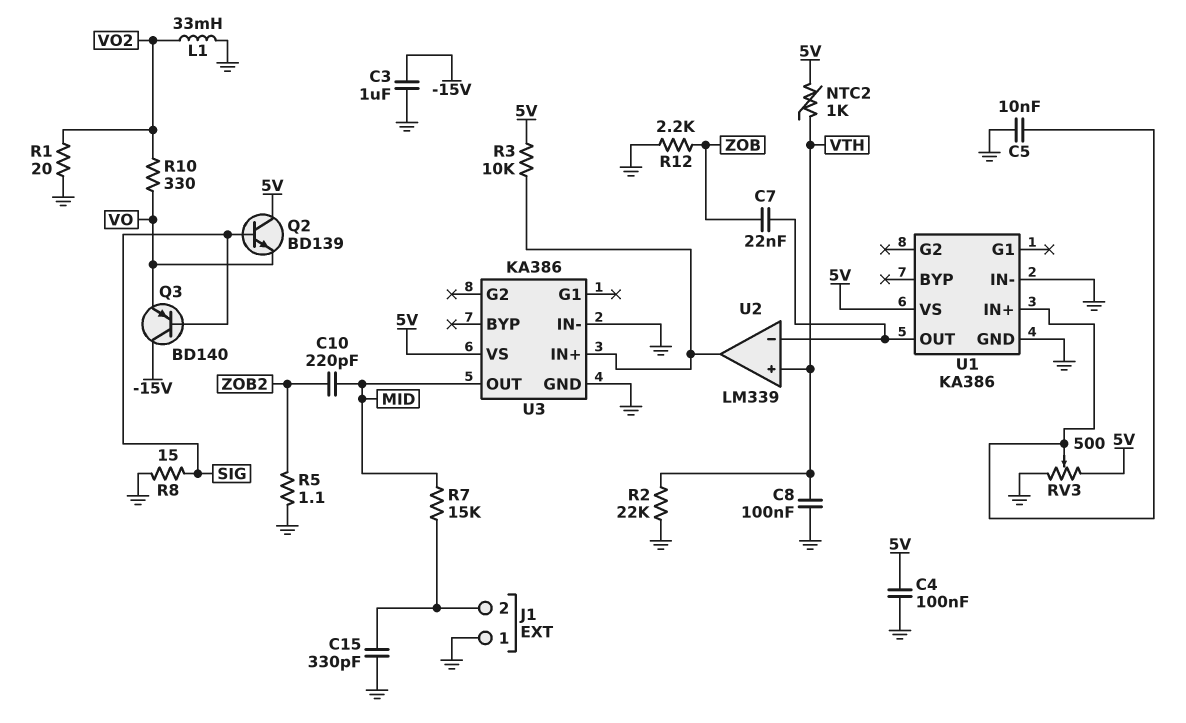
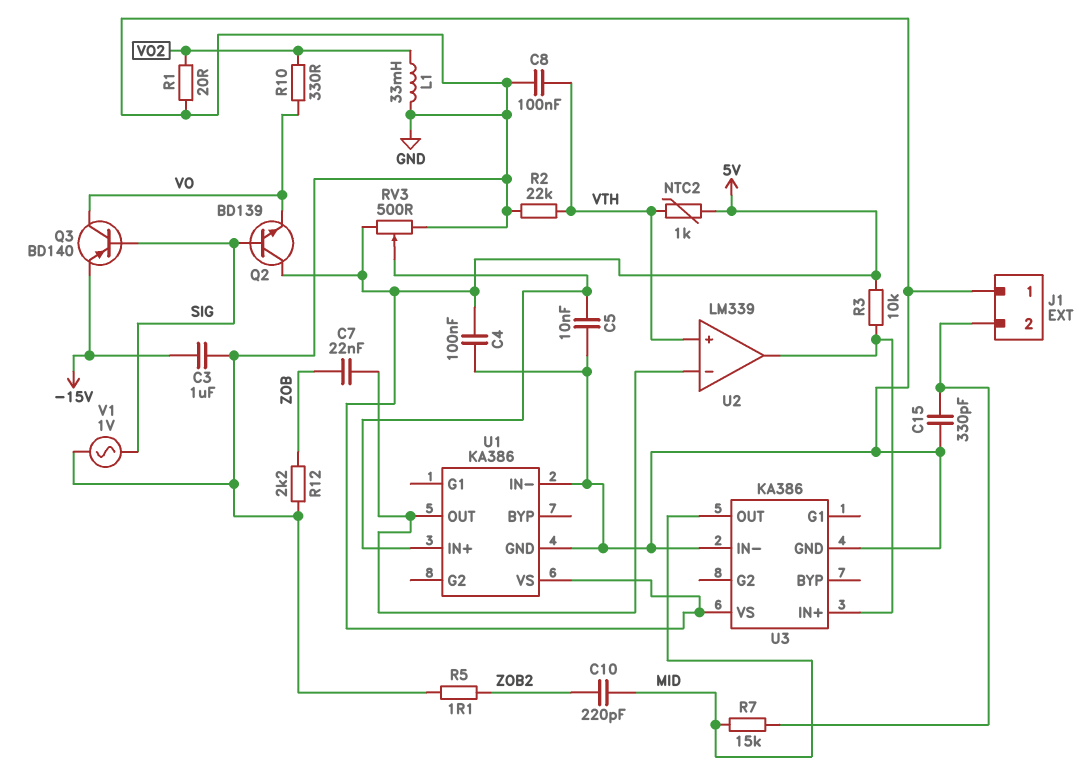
Q3: PNP BD140 (B SIG, C -15V, E VO) -> PNP BD140 (B SIG, C VO, E -15V)
R8: 15 (GND, SIG) -> none
V1: none -> AC 1V (GND, SIG)

